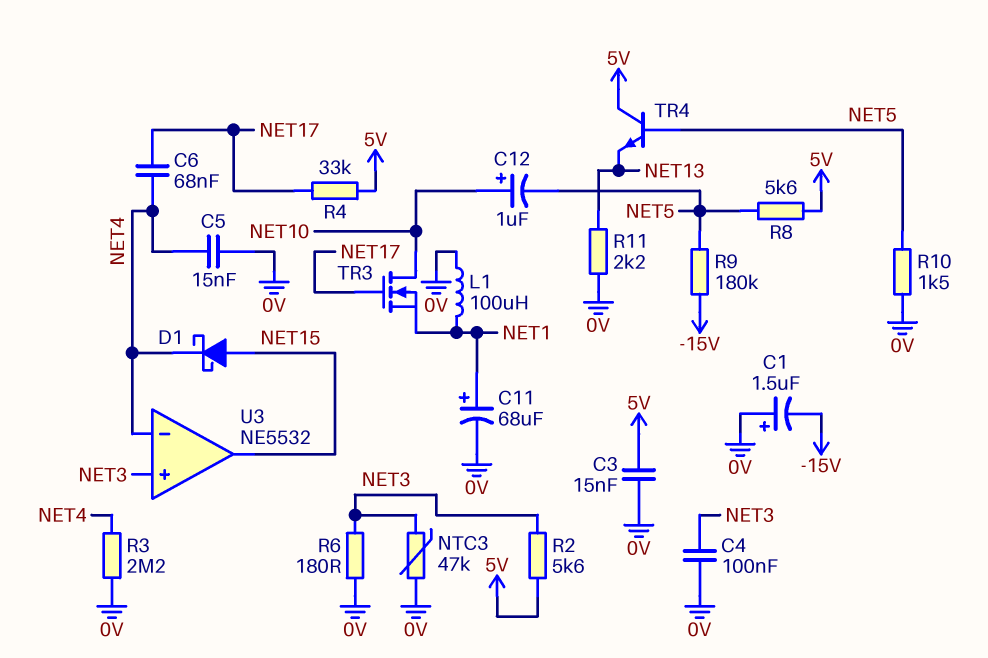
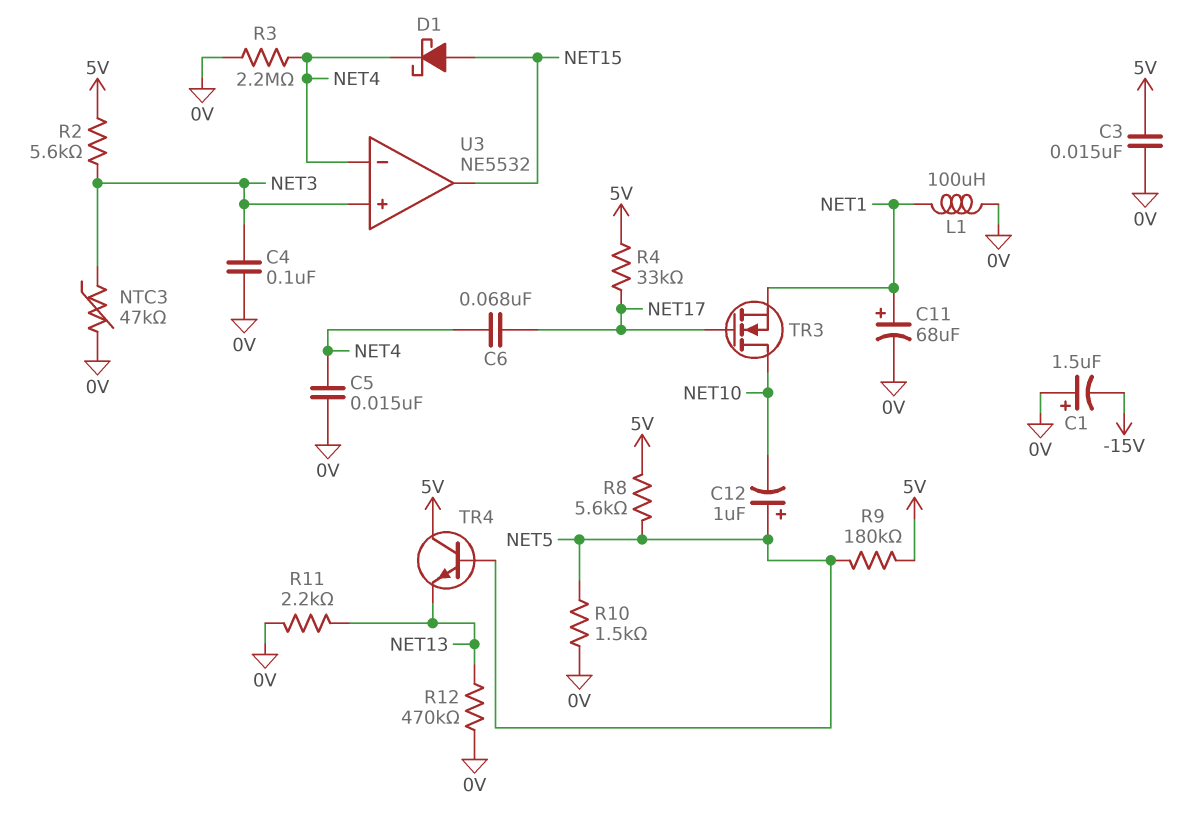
C12: 1uF (plus NET10, minus NET5) -> 1uF (plus NET5, minus NET10)
R6: 180 (0V, NET3) -> none
R9: 180k (-15V, NET5) -> 180k (5V, NET5)
R12: none -> 470k (0V, NET13)

